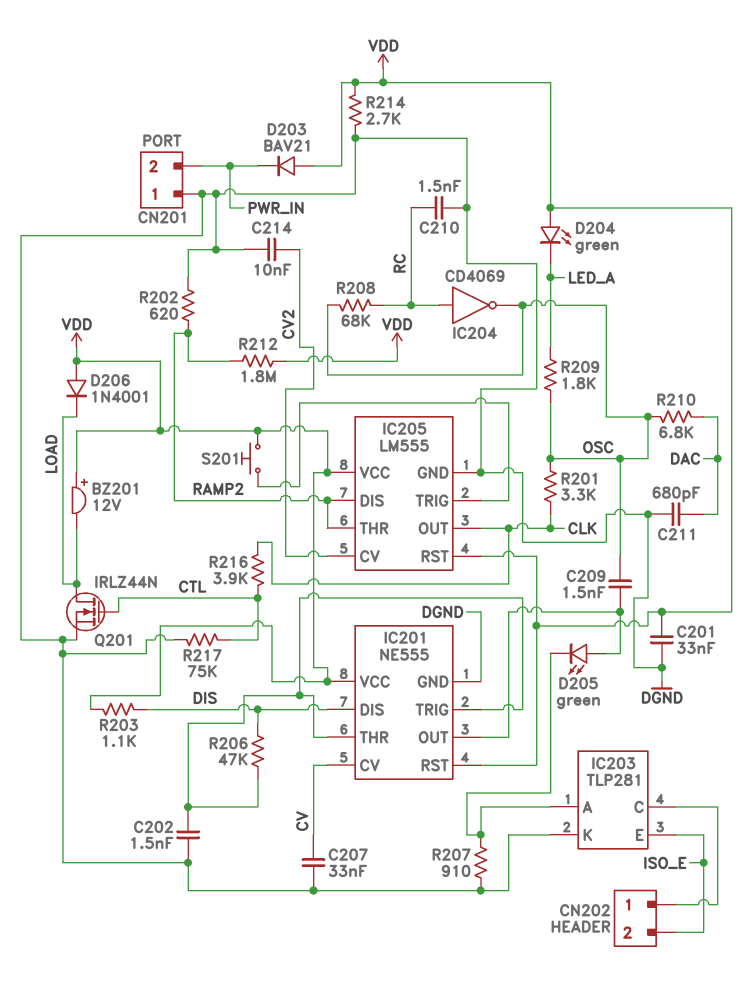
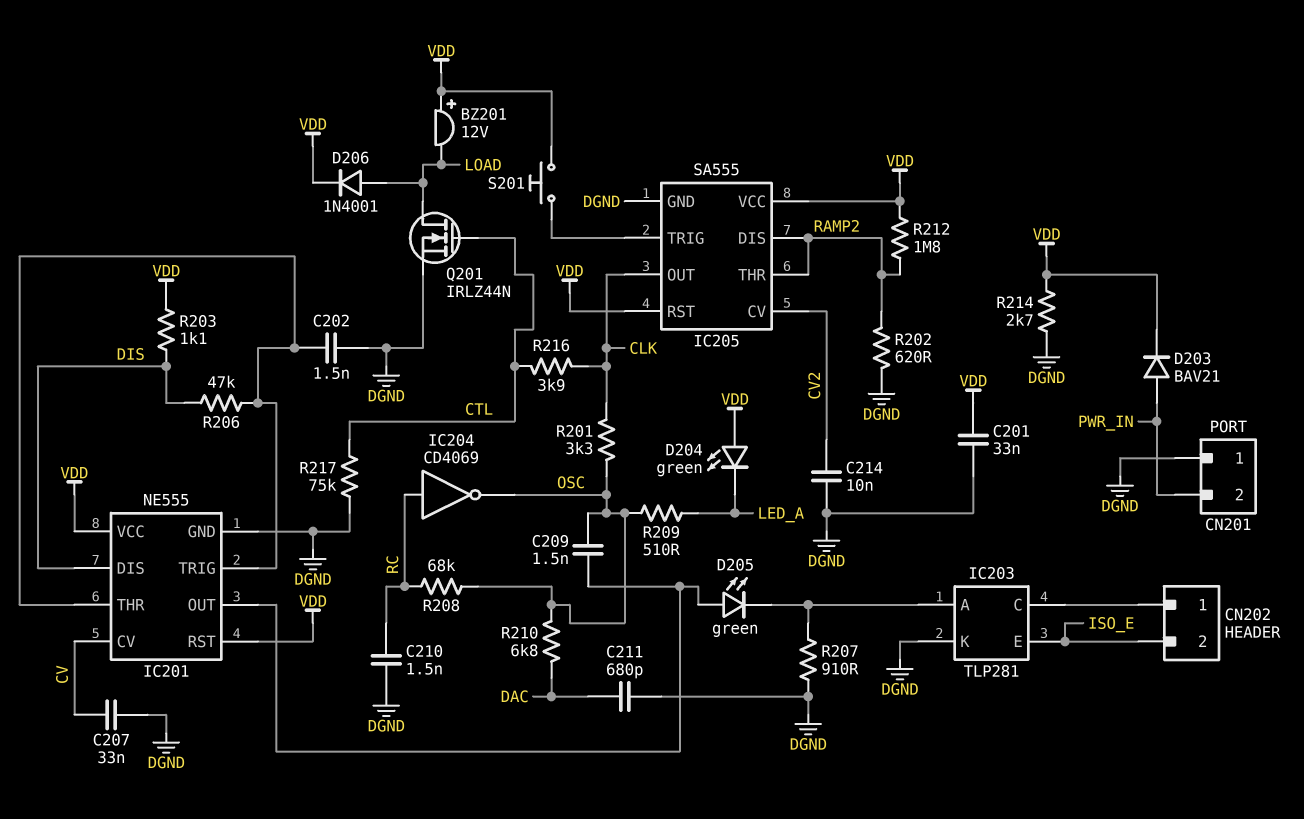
D203: diode BAV21 (A VDD, K PWR_IN) -> diode BAV21 (A PWR_IN, K VDD)
D206: diode 1N4001 (A VDD, K LOAD) -> diode 1N4001 (A LOAD, K VDD)
IC205: LM555 -> SA555
R209: 1.8k (LED_A, OSC) -> 510 (LED_A, OSC)

